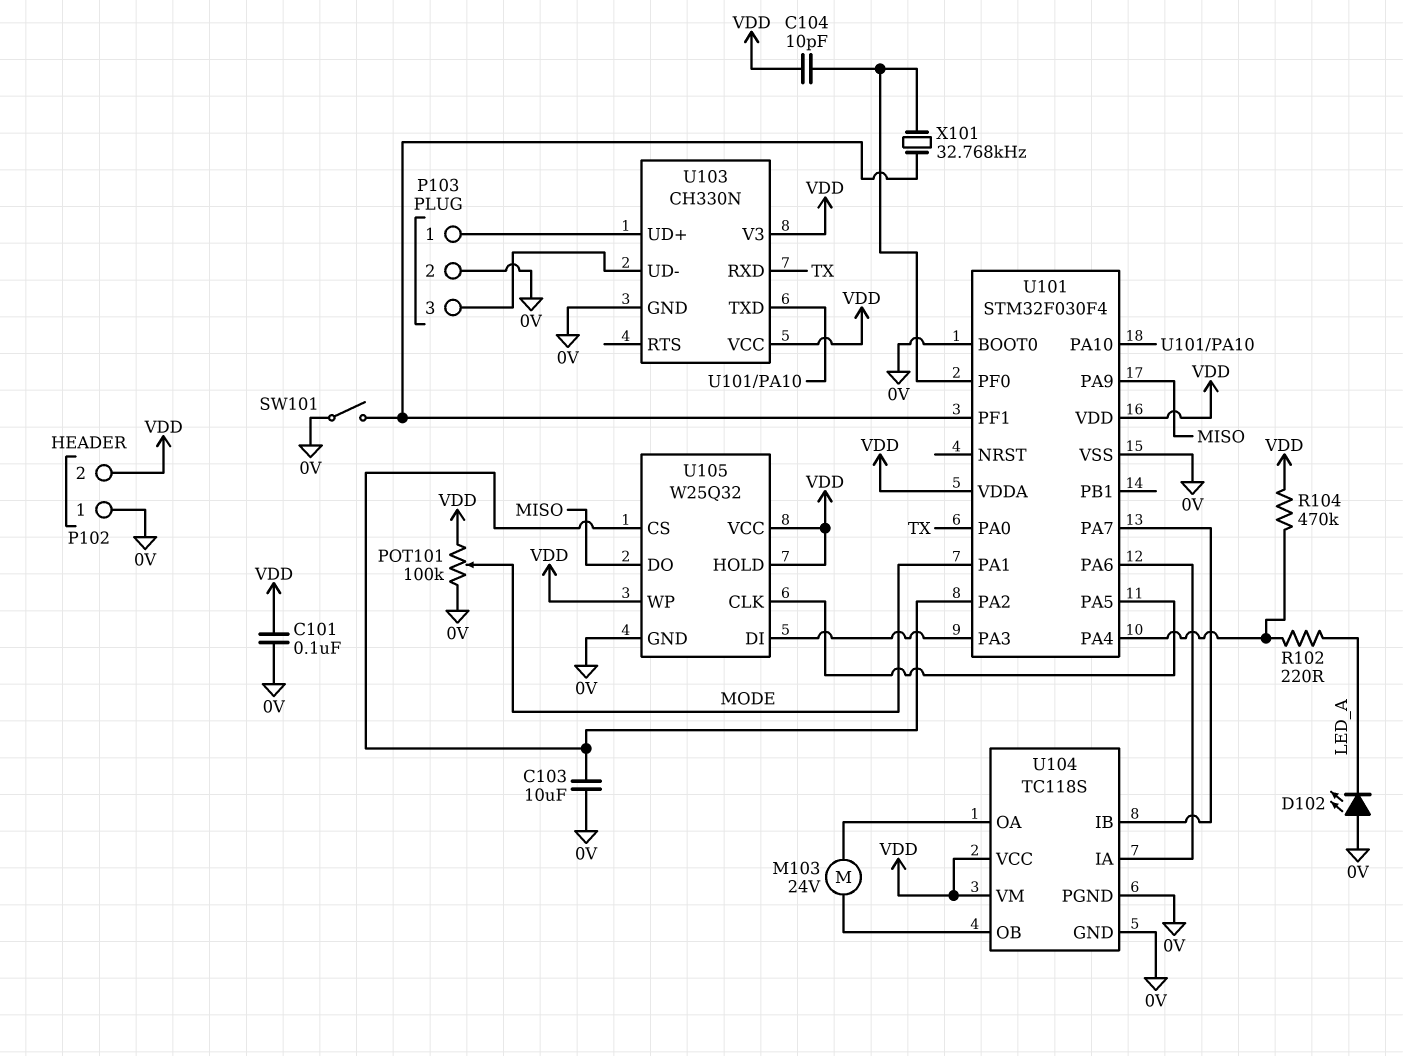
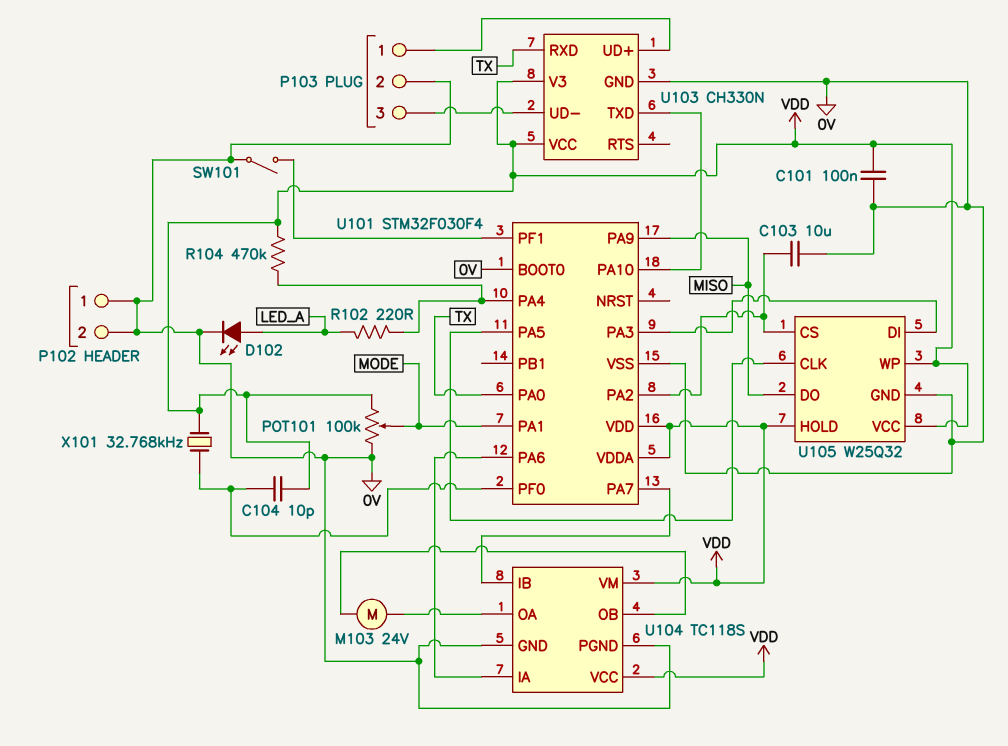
D102: LED (A 0V, K LED_A) -> LED (A LED_A, K 0V)
P102 pin 2: VDD -> 0V
X101: 32.768kHz (U101/PF0, U101/PF1) -> 32.768kHz (U101/PF0, VDD)

